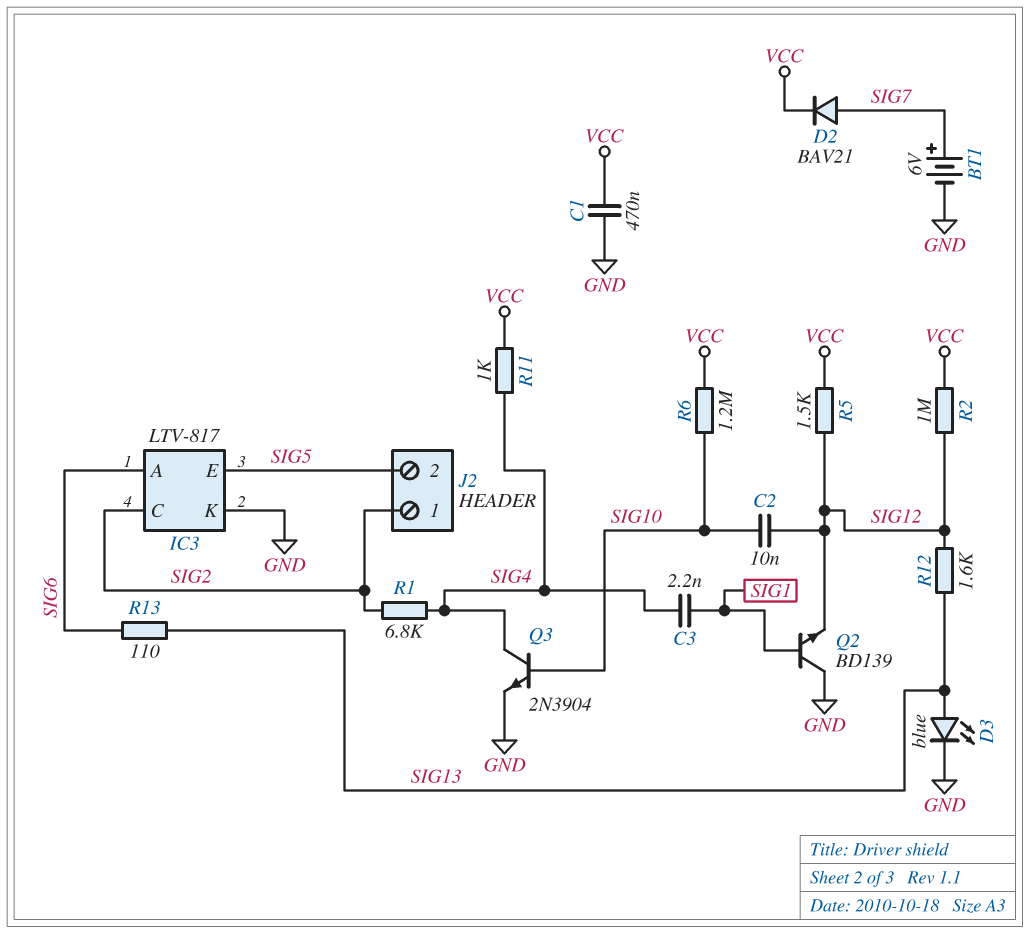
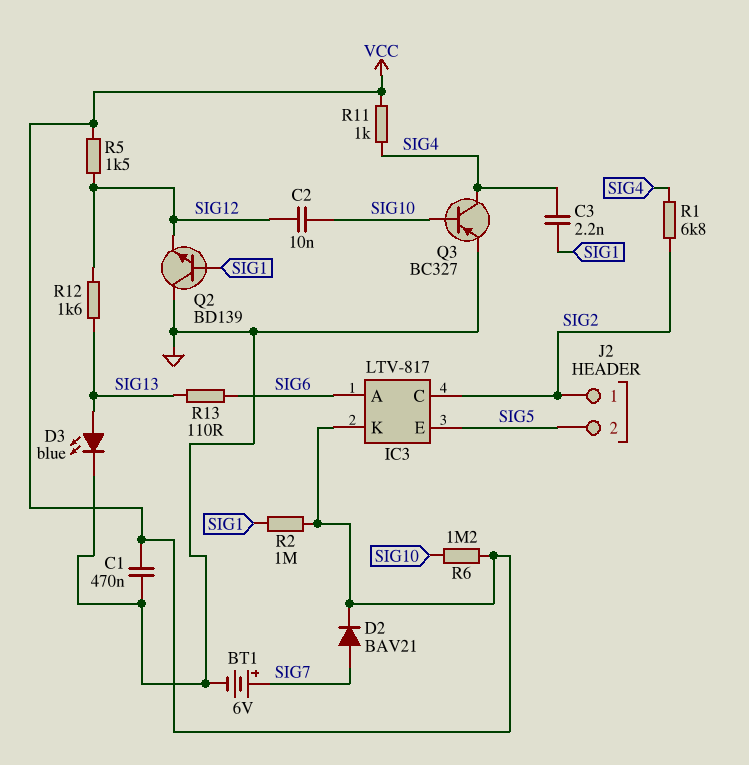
IC3 pin K: GND -> VCC
Q3: NPN 2N3904 (B SIG10, C SIG4, E GND) -> PNP BC327 (B SIG10, C SIG4, E GND)
R2: 1M (SIG12, VCC) -> 1M (SIG1, VCC)

